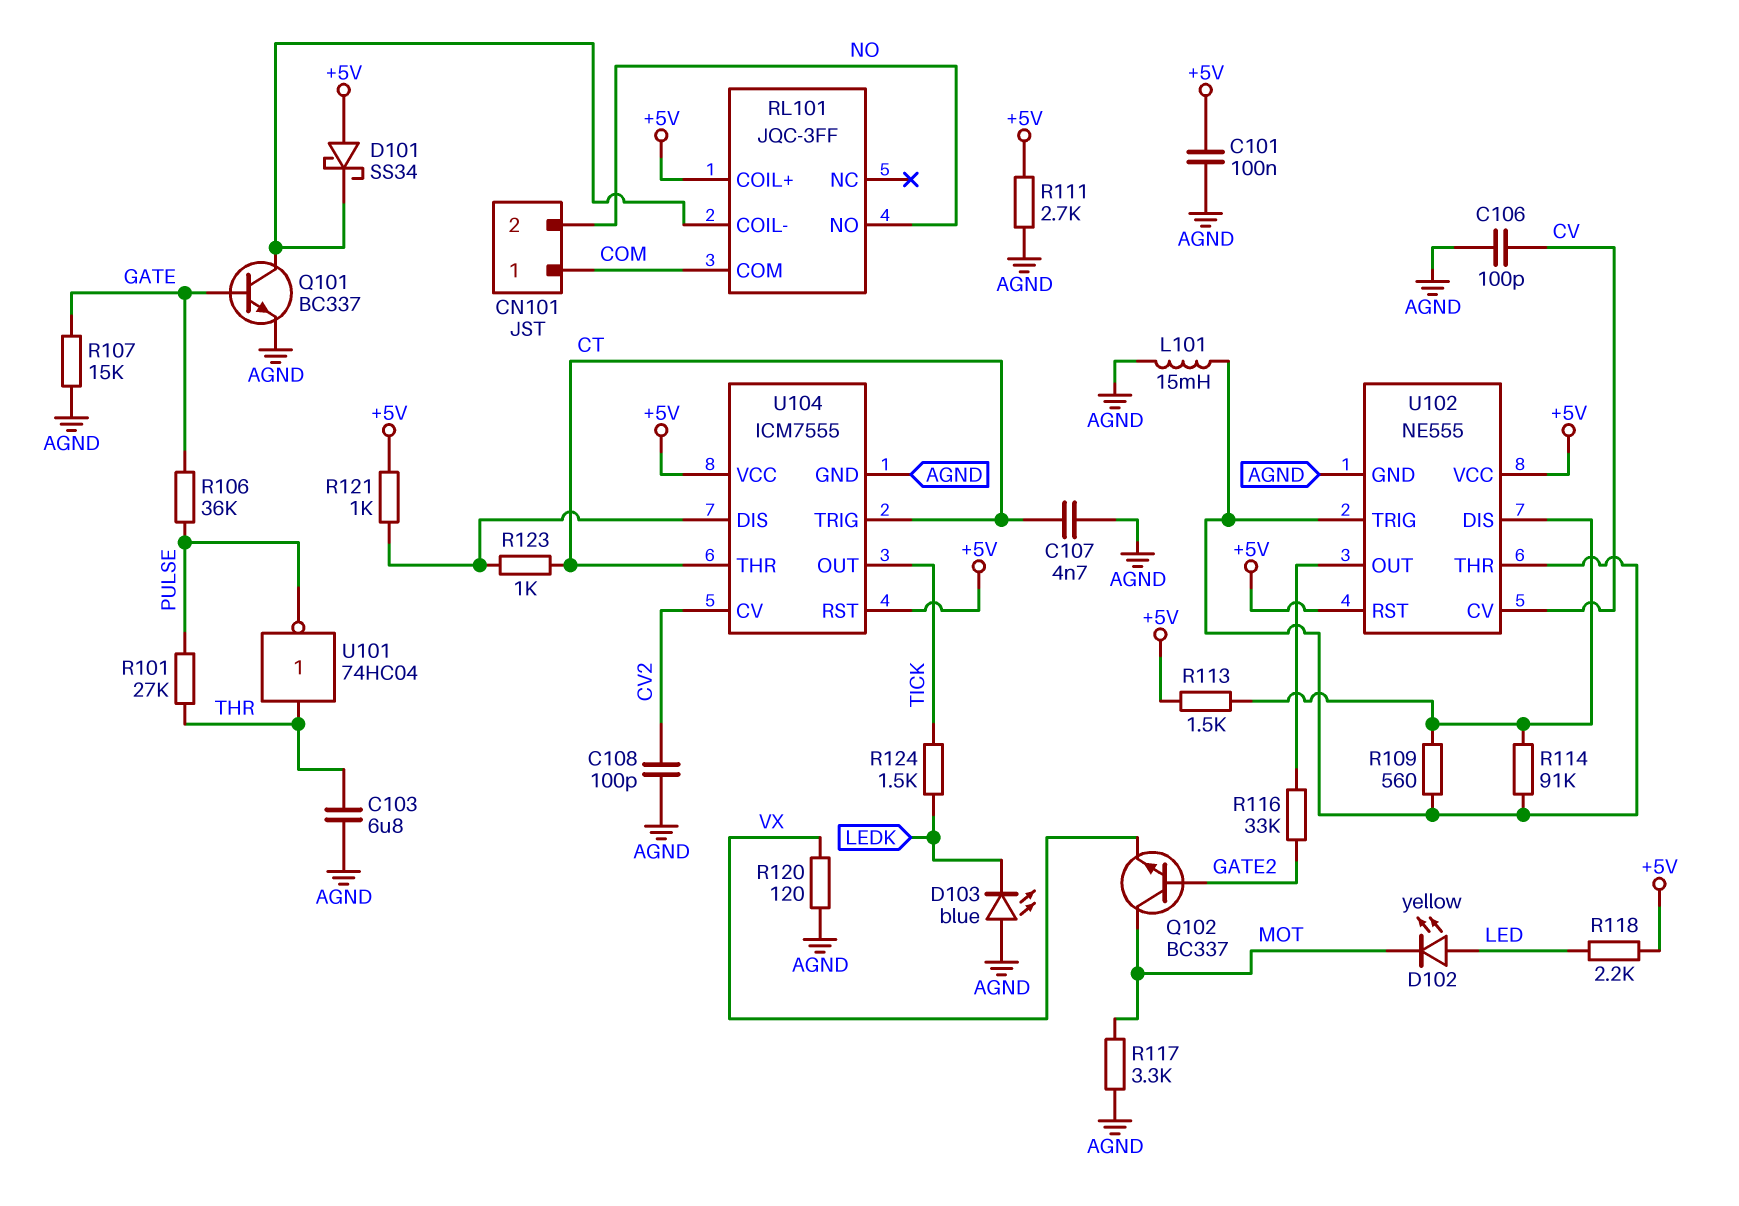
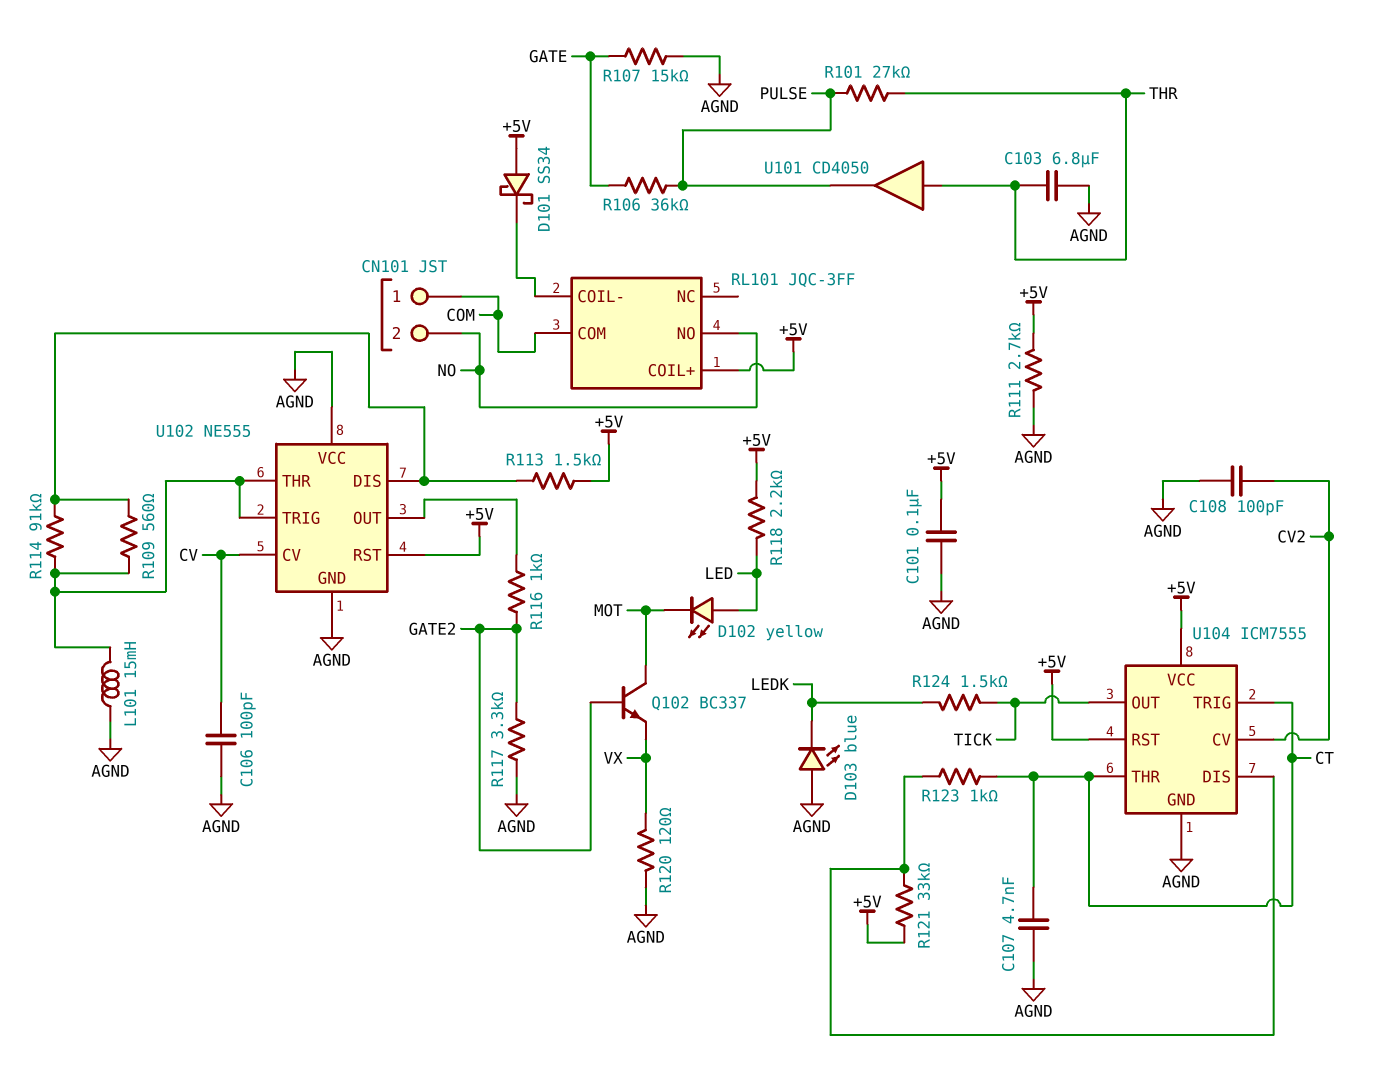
Q101: NPN BC337 (B GATE, C RL101/COIL-, E AGND) -> none
R116: 33k (GATE2, U102/OUT) -> 1k (GATE2, U102/OUT)
R117: 3.3k (AGND, MOT) -> 3.3k (AGND, GATE2)
R121: 1k (+5V, U104/DIS) -> 33k (+5V, U104/DIS)
U101: NOT 74HC04 (in THR, out PULSE) -> buffer CD4050 (in THR, out PULSE)
U102 pin VCC: +5V -> AGND

